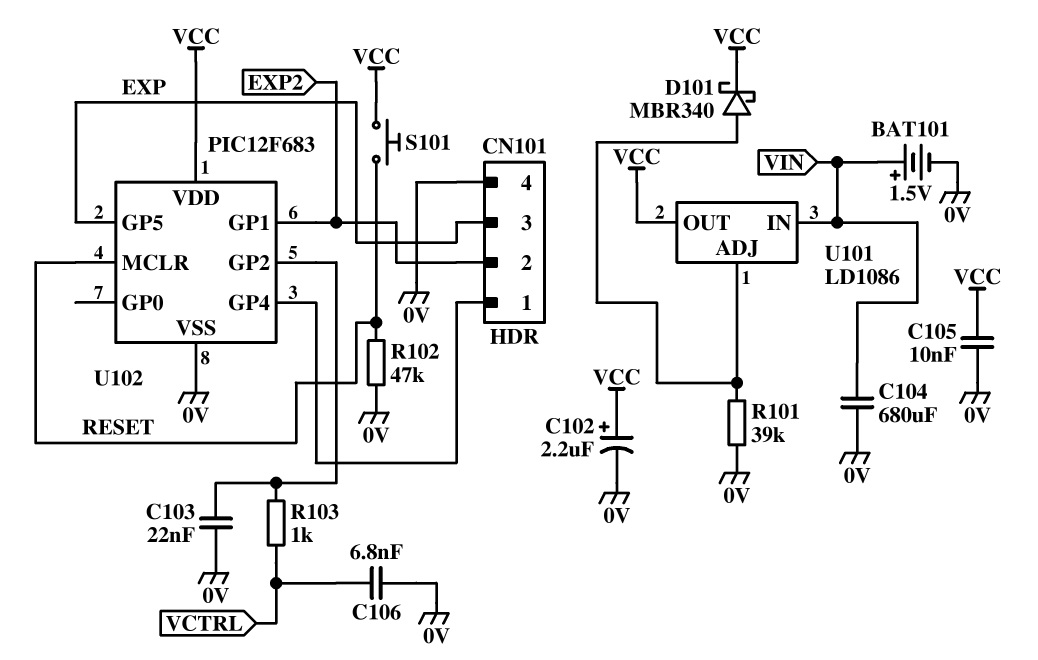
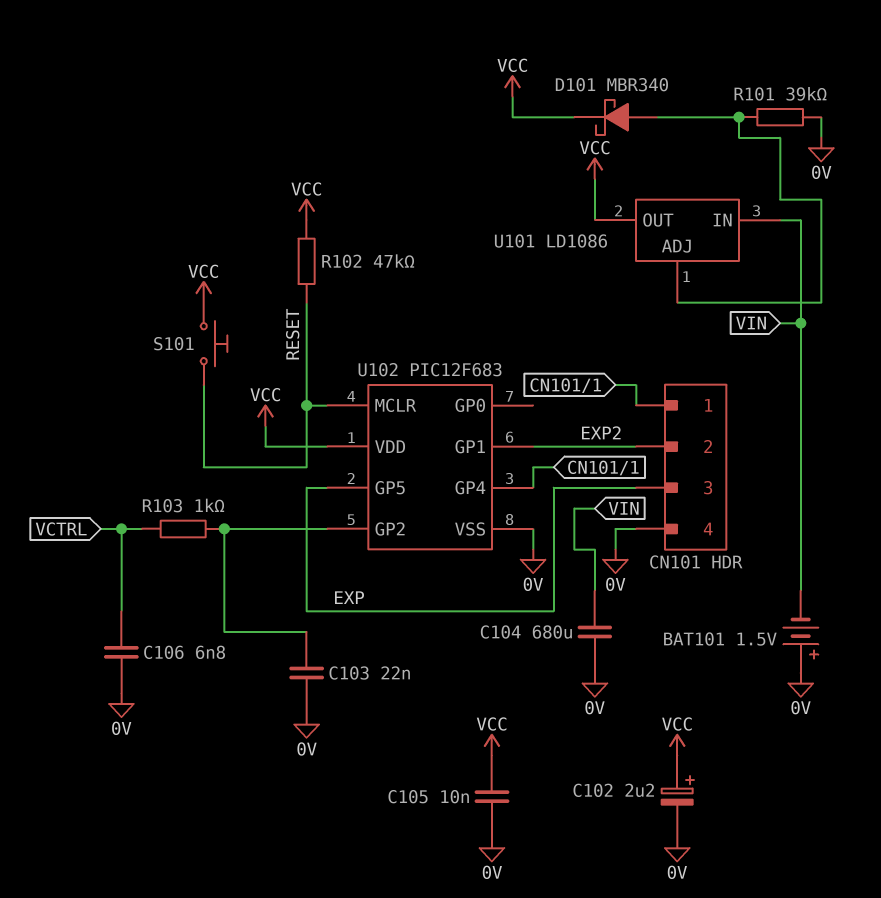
BAT101: 1.5V (plus VIN, minus 0V) -> 1.5V (plus 0V, minus VIN)
R102: 47k (0V, RESET) -> 47k (RESET, VCC)

